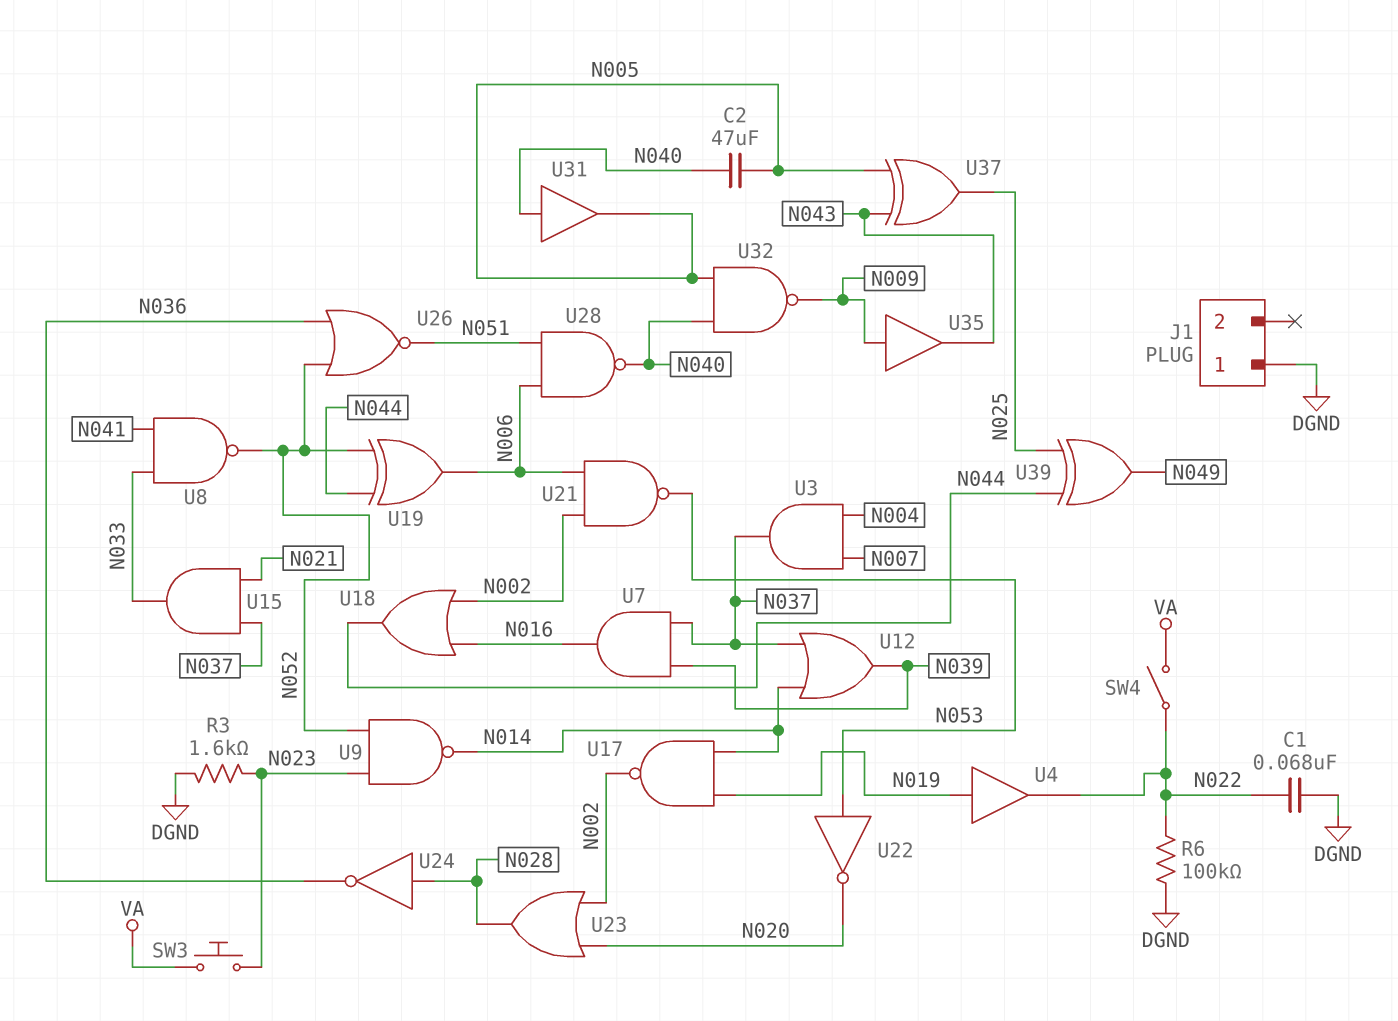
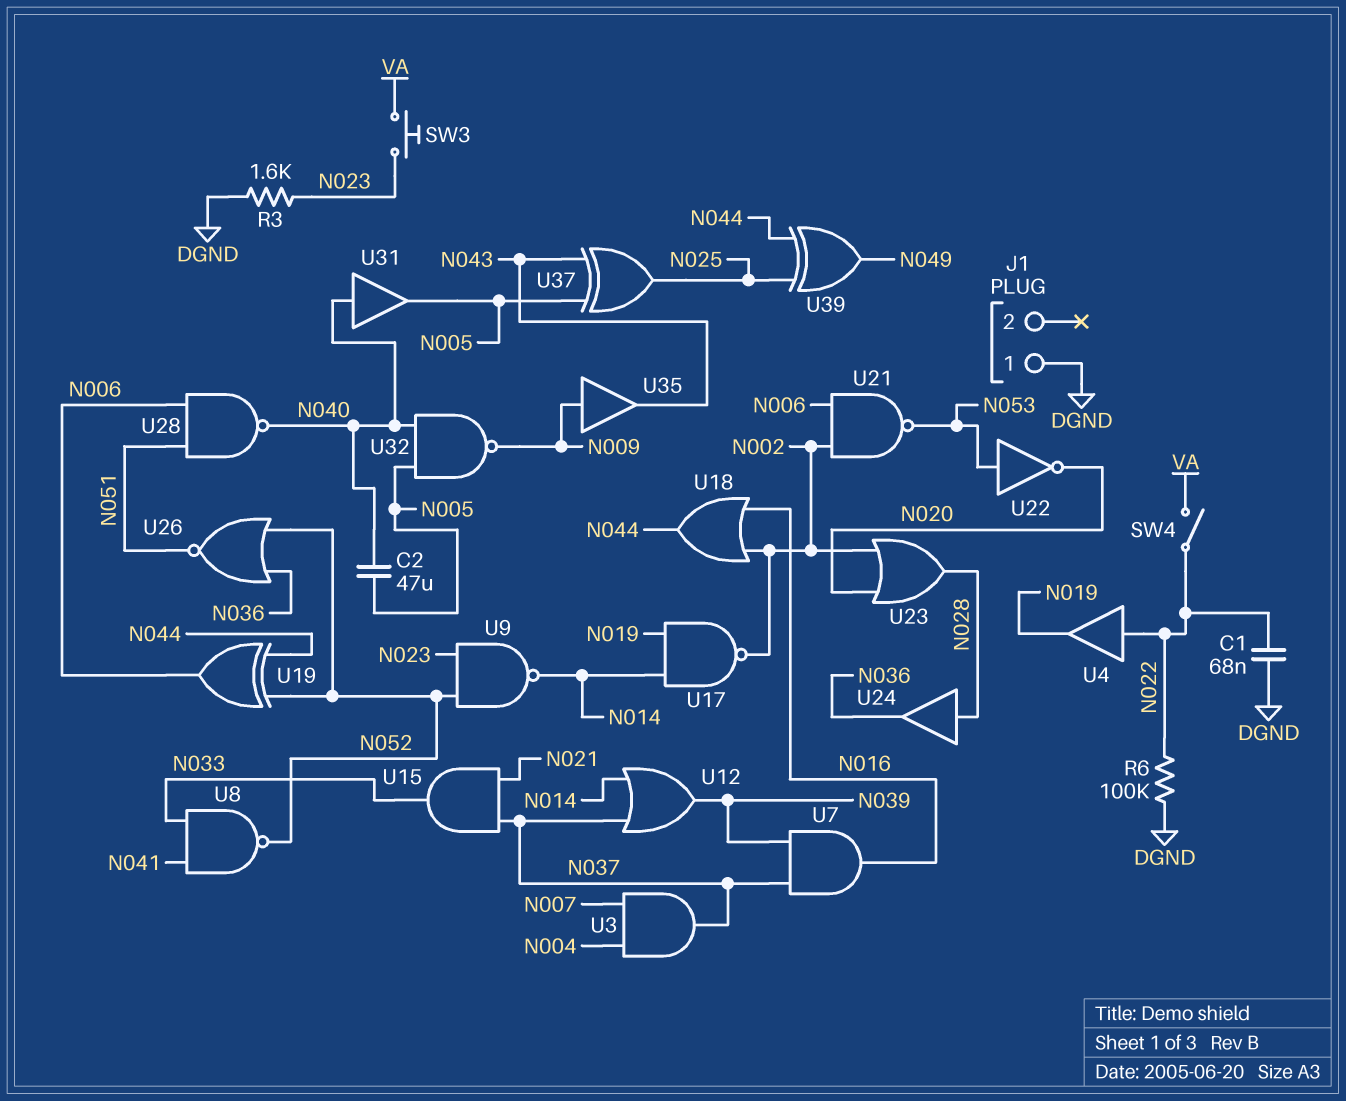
U4: buffer (in N019, out N022) -> buffer (in N022, out N019)
U24: NOT (in N028, out N036) -> buffer (in N028, out N036)

